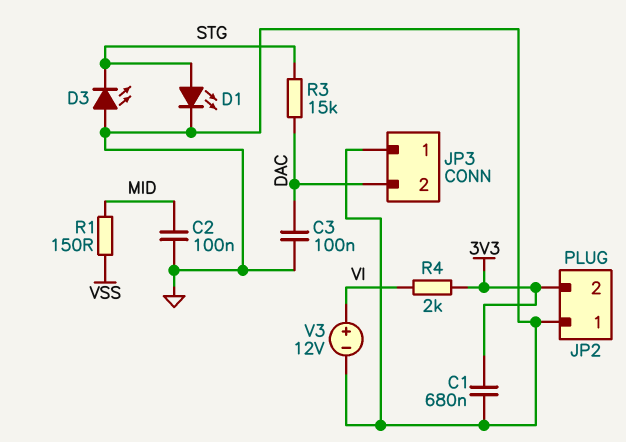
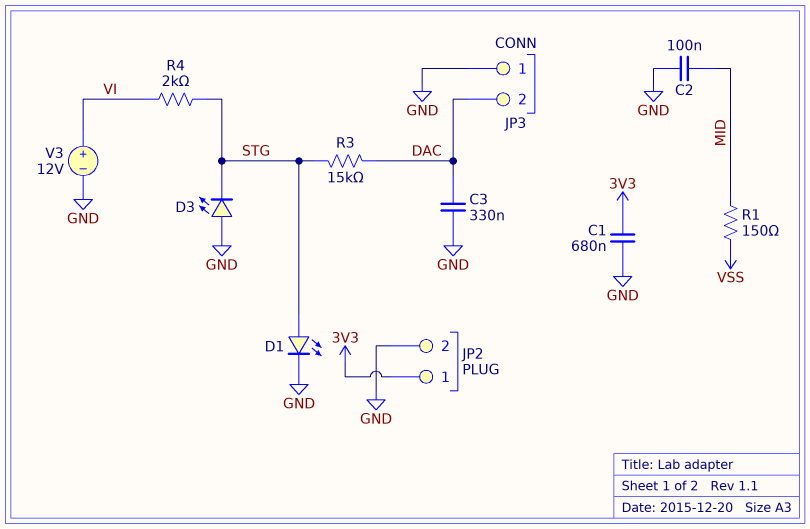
C3: 100nF (DAC, GND) -> 330nF (DAC, GND)
JP2 pin 1: GND -> 3V3
JP2 pin 2: 3V3 -> GND
R4: 2k (3V3, VI) -> 2k (STG, VI)

